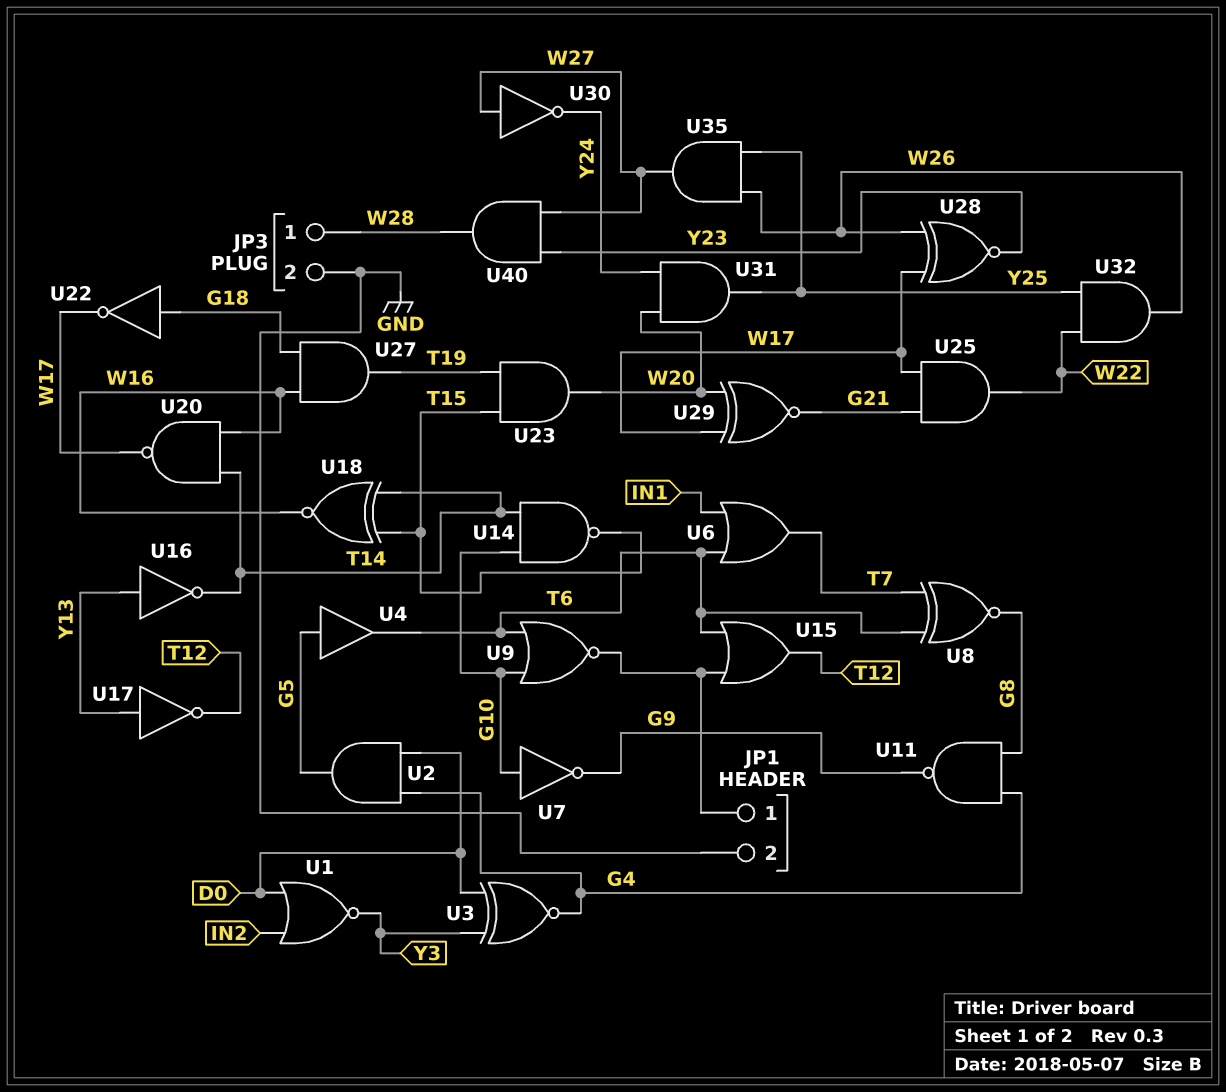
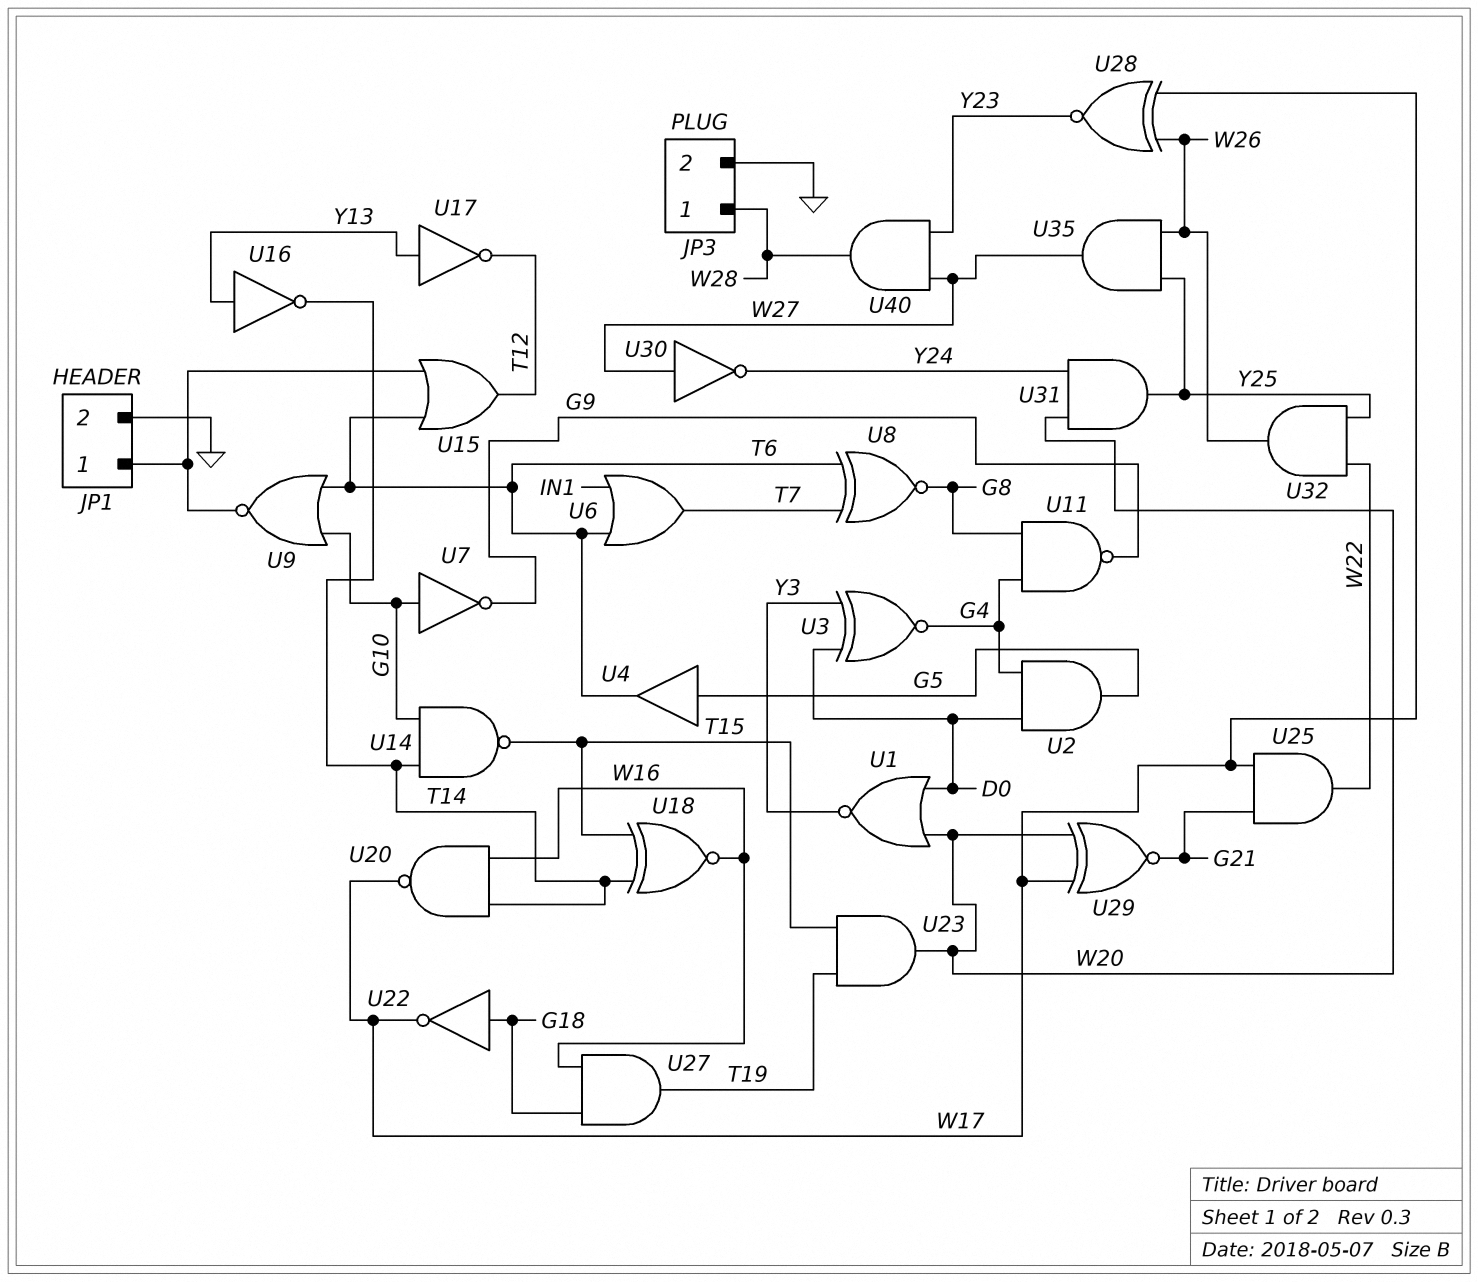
U1: NOR (in D0, in IN2, out Y3) -> NOR (in D0, in W20, out Y3)

